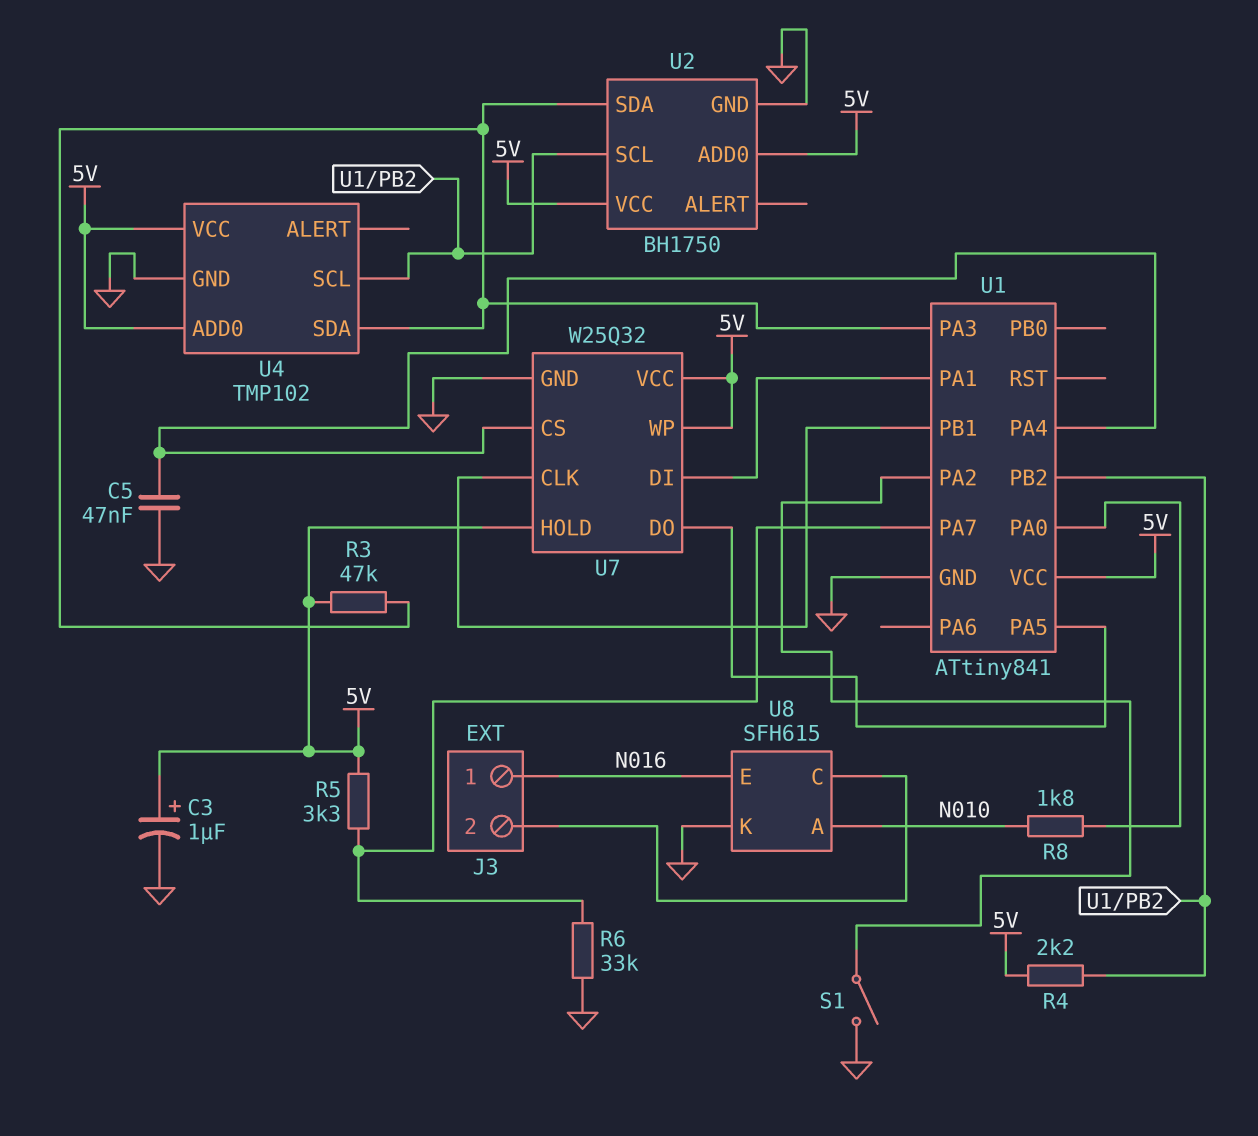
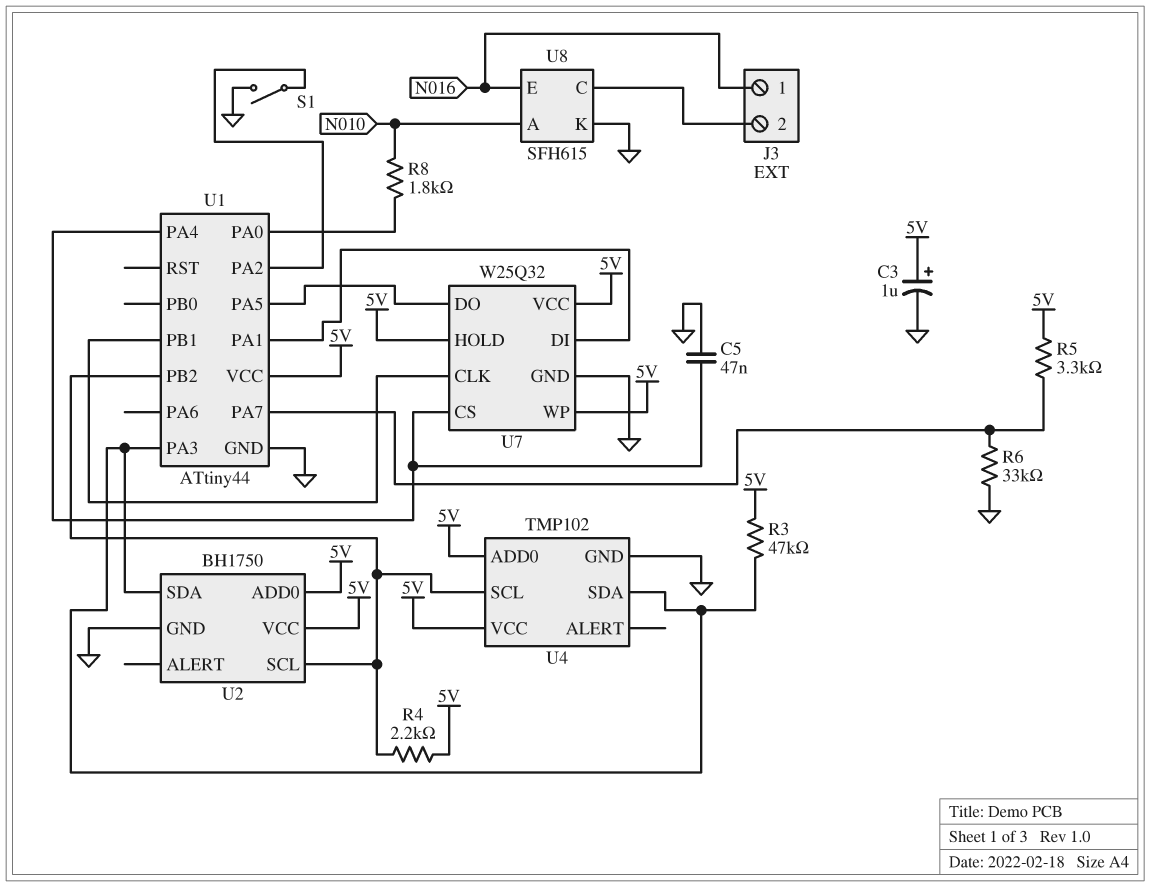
U1: ATtiny841 -> ATtiny44

